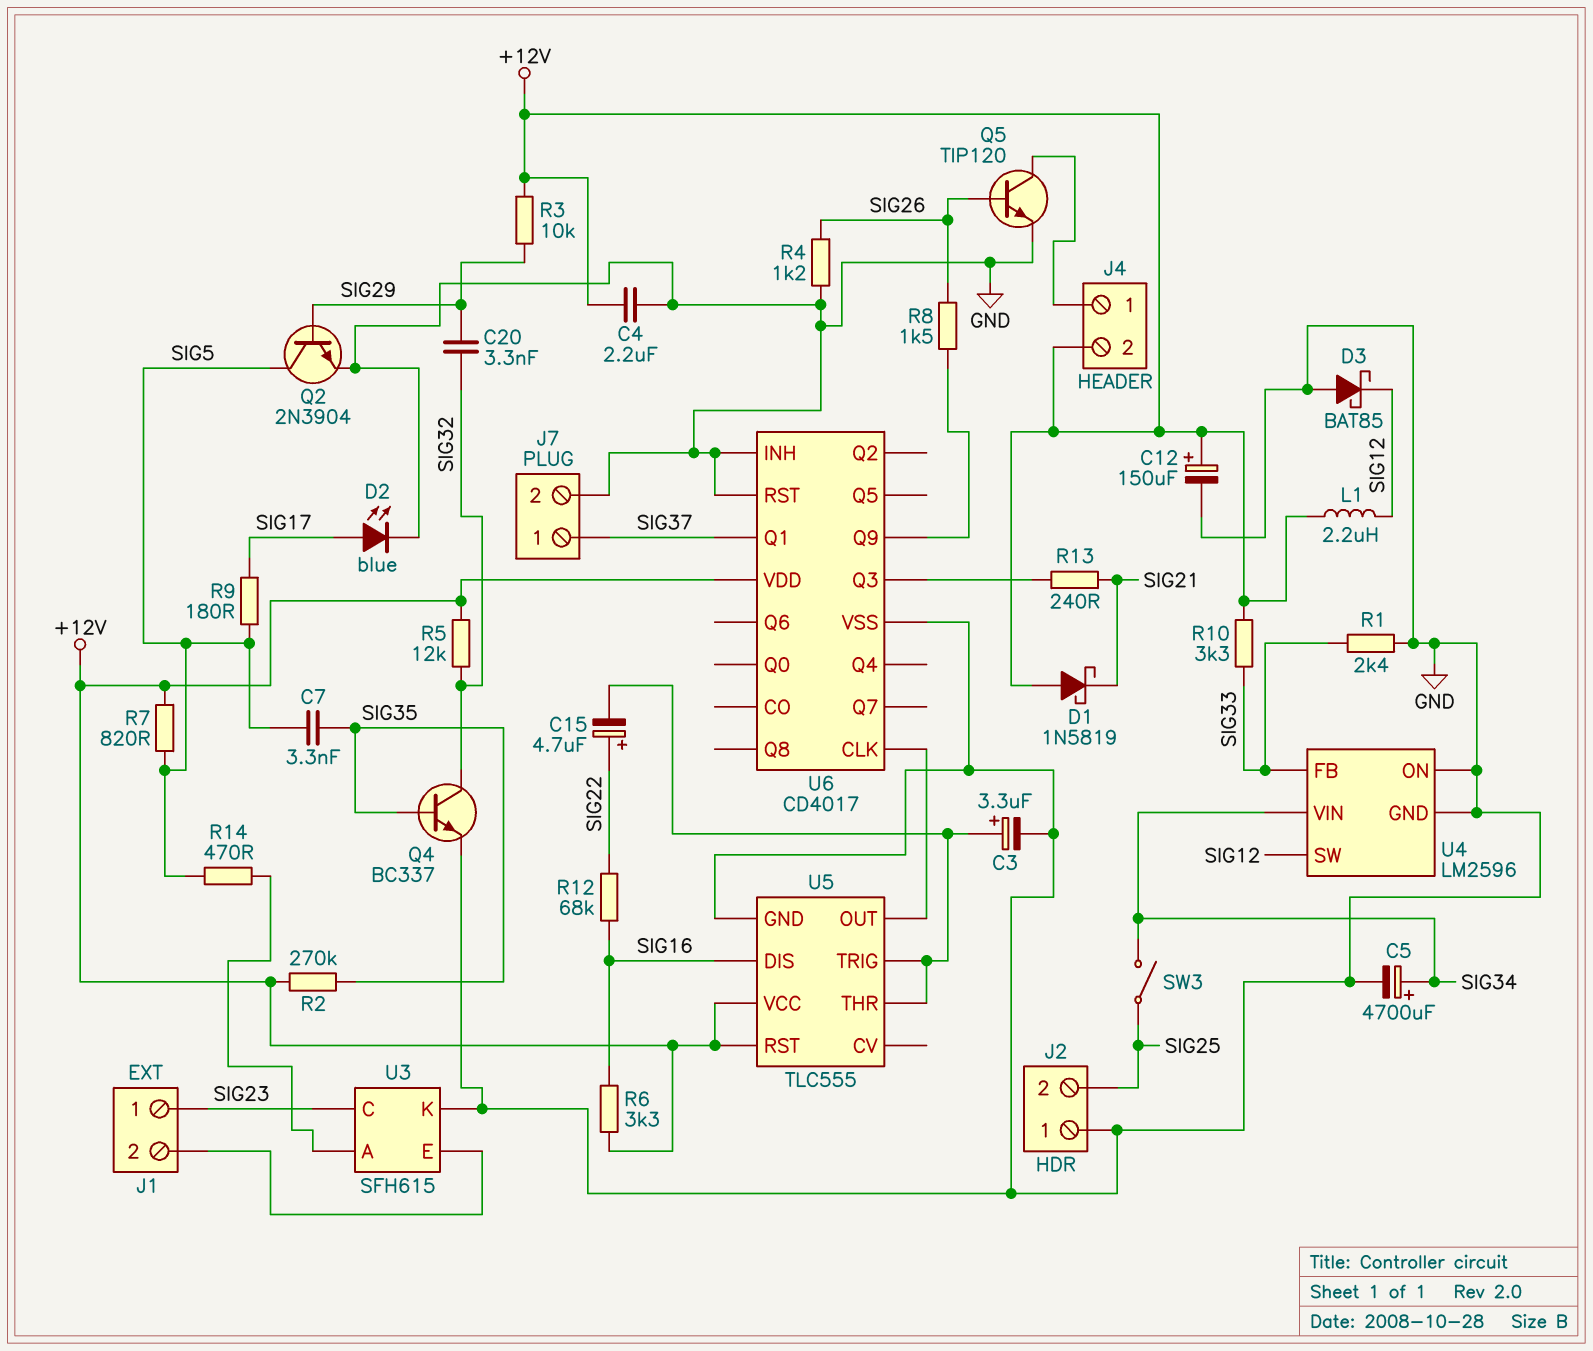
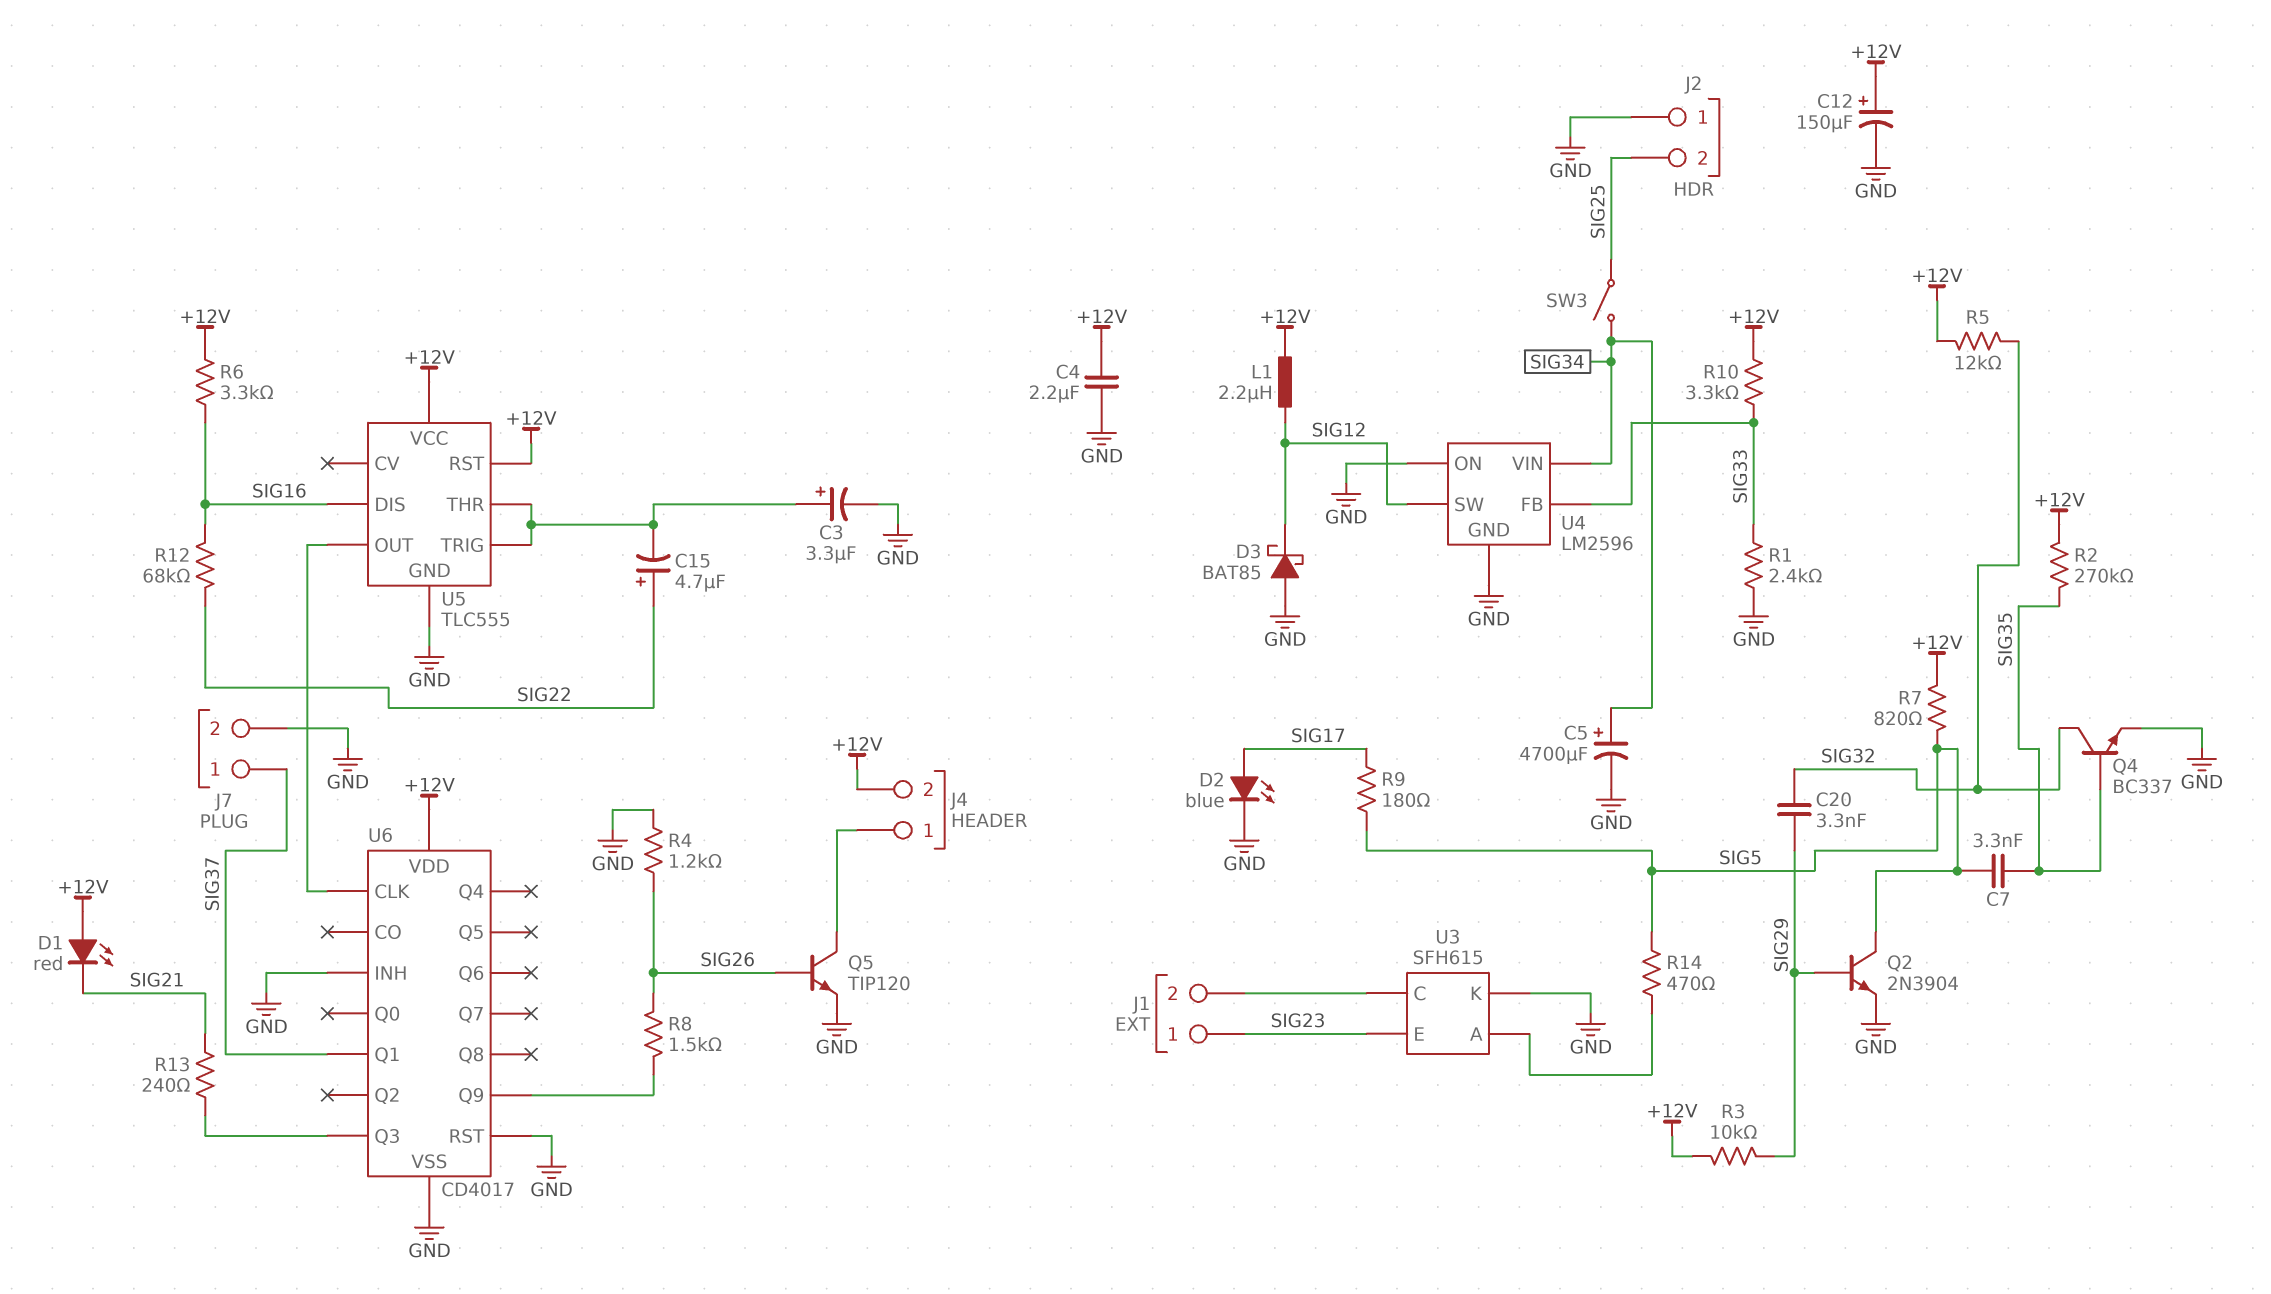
D1: schottky 1N5819 (A +12V, K SIG21) -> LED red (A +12V, K SIG21)
U3 pin C: SIG23 -> J1/2
U3 pin E: J1/2 -> SIG23

